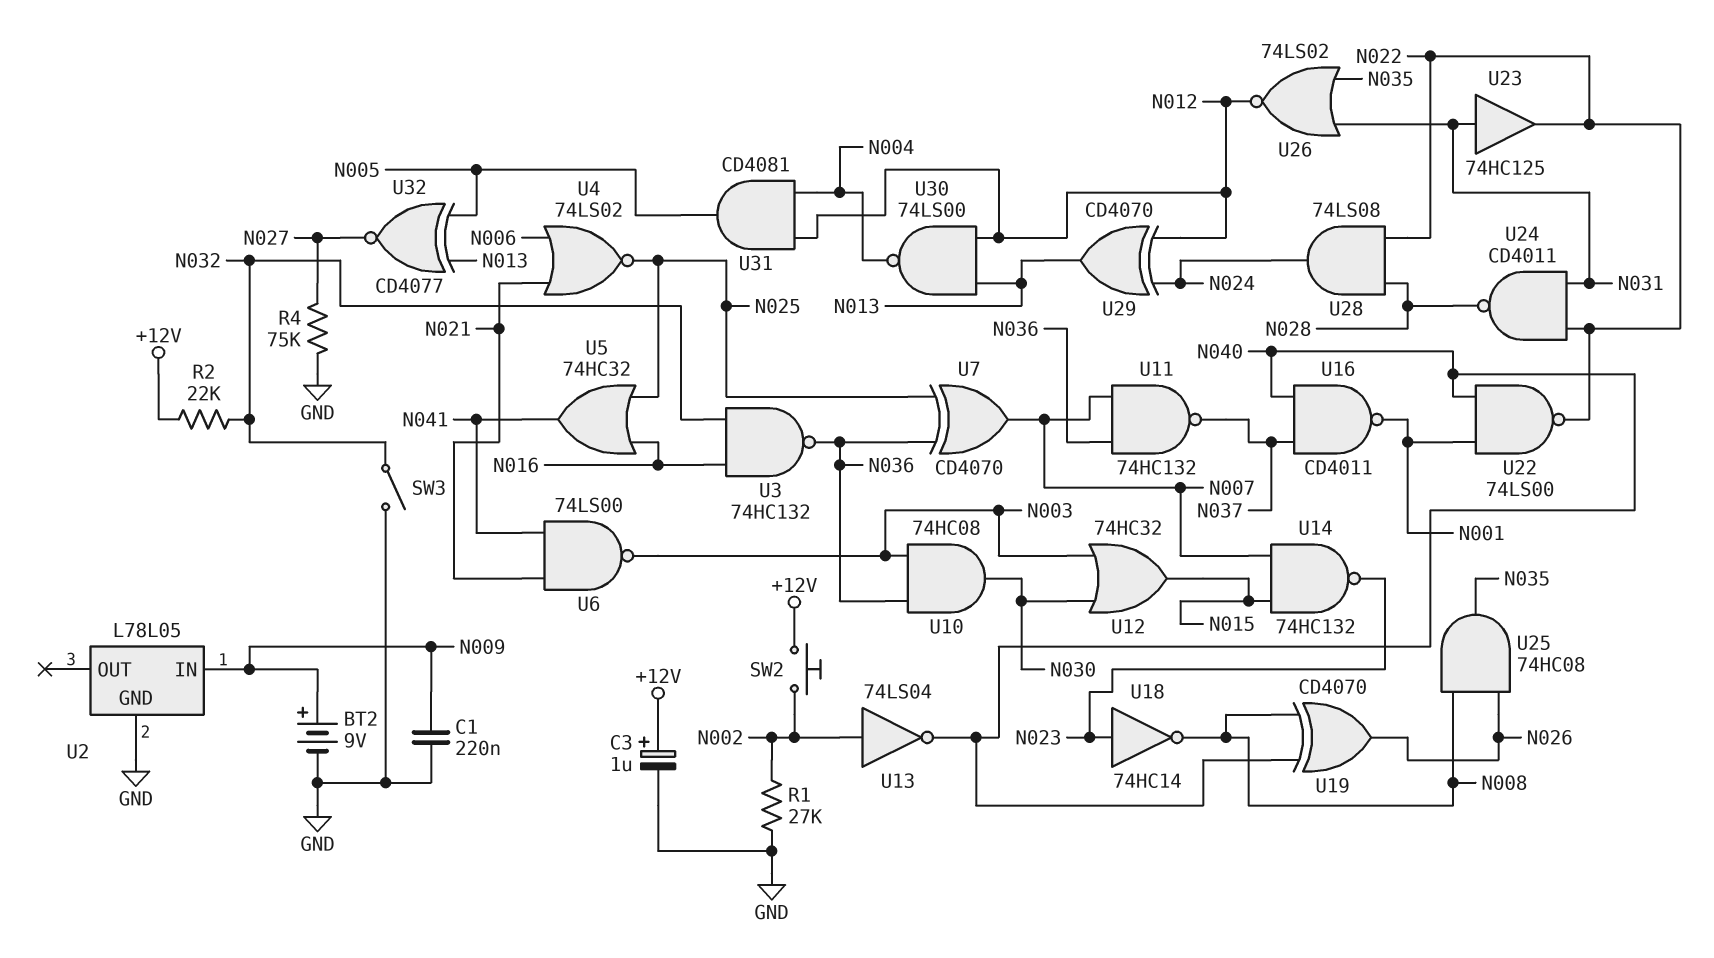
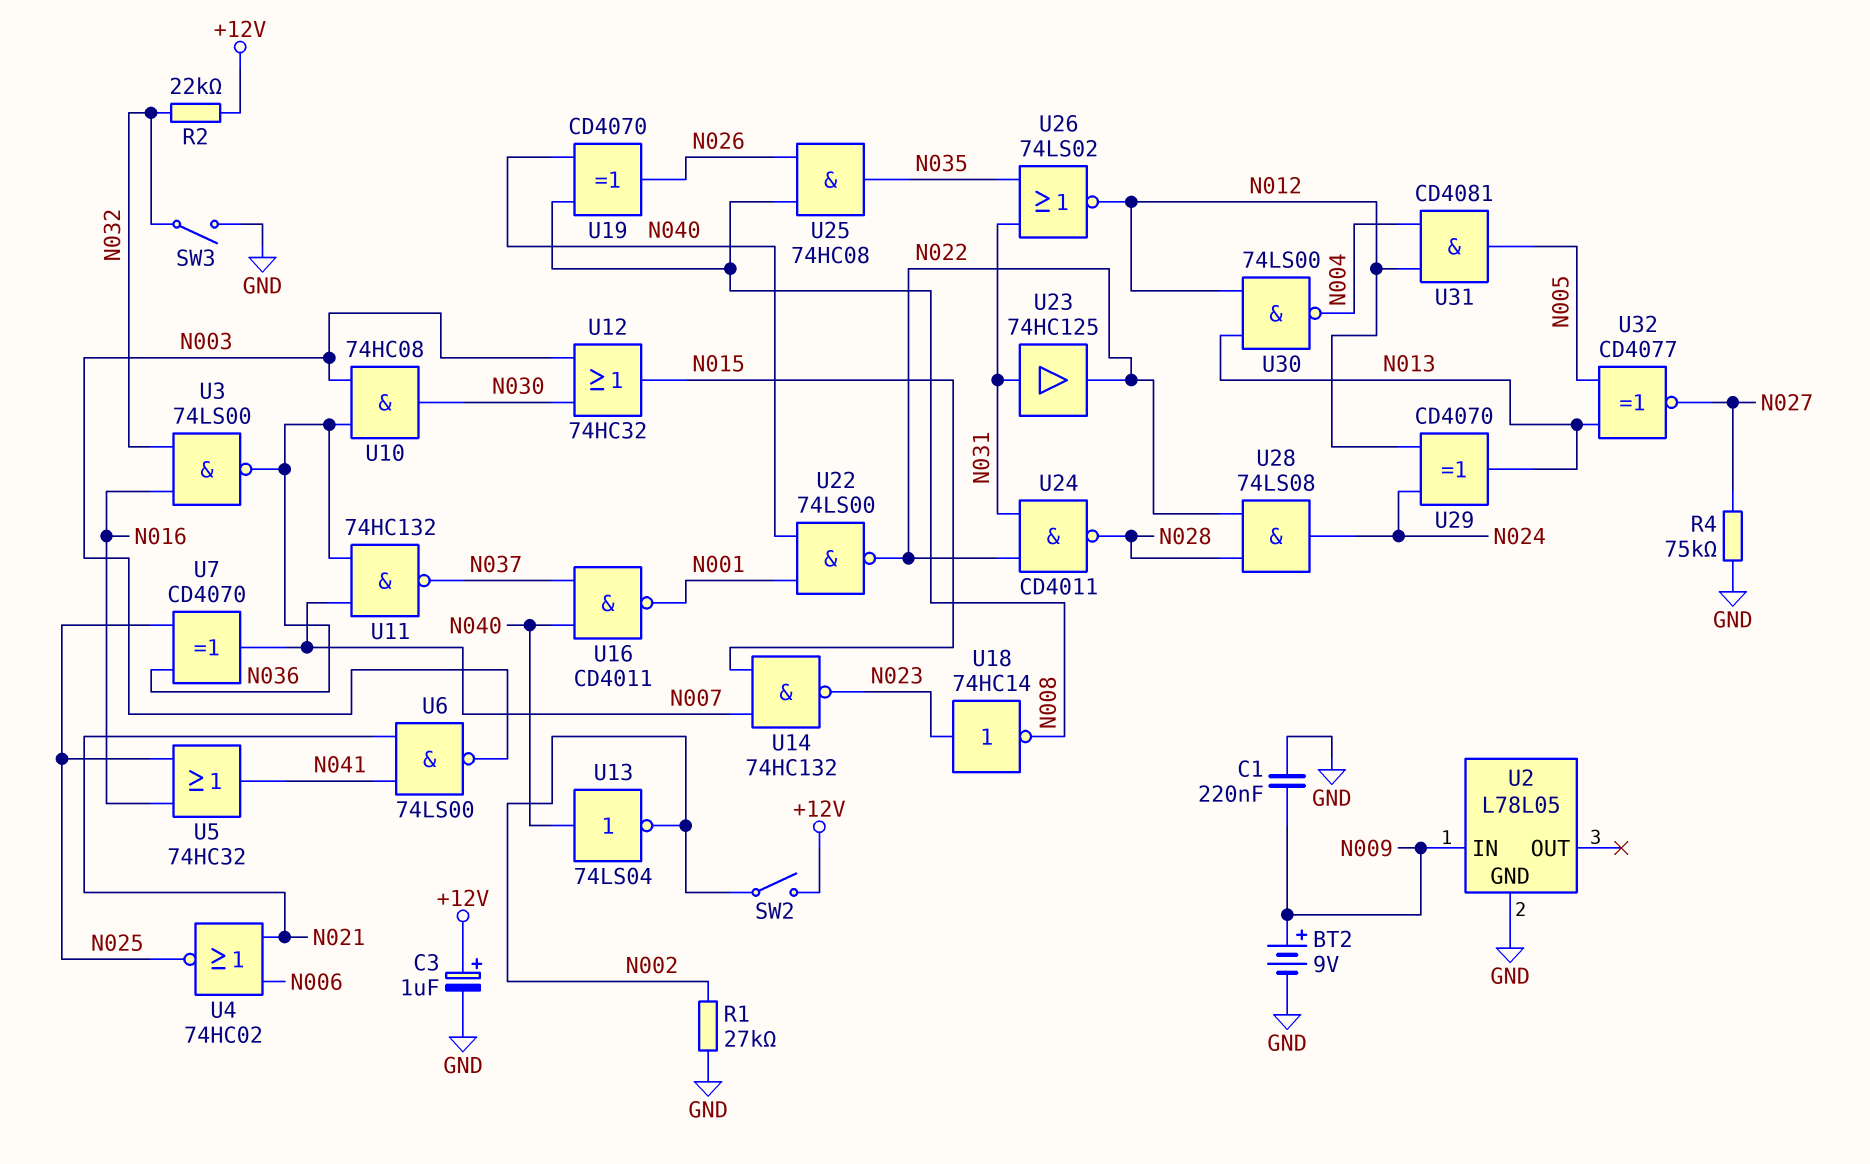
SW2: button (+12V, N002) -> switch (+12V, N002)
U3: NAND 74HC132 (in N016, in N032, out N036) -> NAND 74LS00 (in N016, in N032, out N036)
U4: NOR 74LS02 (in N006, in N021, out N025) -> NOR 74HC02 (in N006, in N021, out N025)
U13: NOT 74LS04 (in N002, out N040) -> NOT 74LS04 (in N040, out N002)

